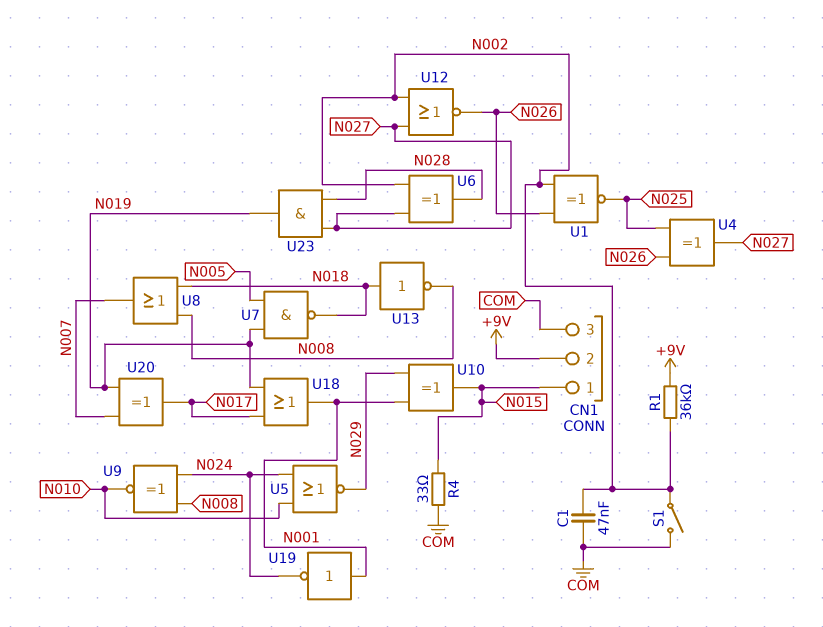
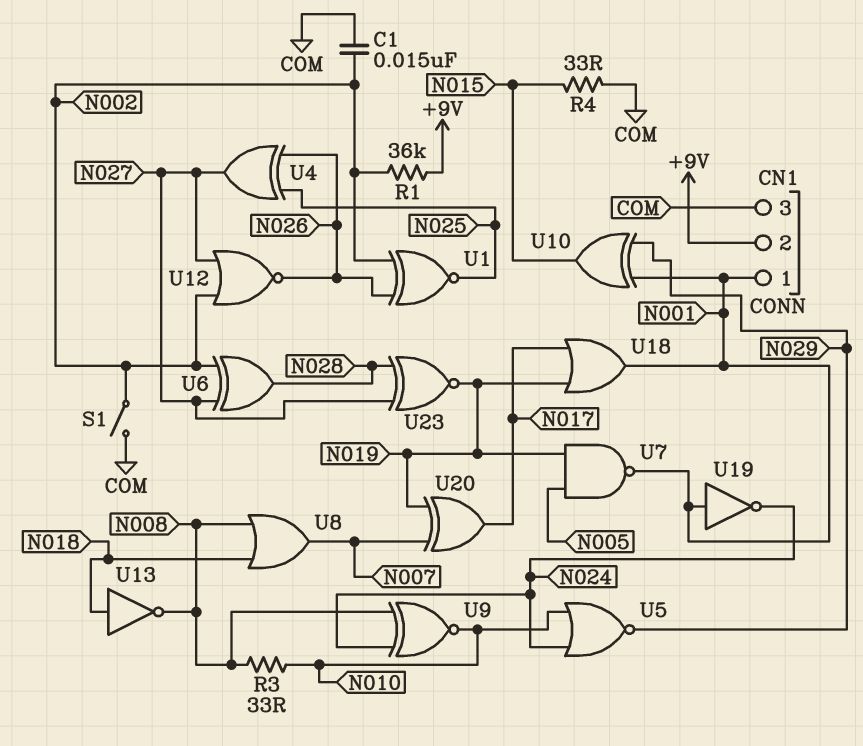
C1: 47nF (COM, N002) -> 15nF (COM, N002)
CN1 pin 1: N015 -> N001
R3: none -> 33 (N008, N010)
U7: NAND (in N005, in N019, out N018) -> NAND (in N005, in N019, out N001)
U23: AND (in N027, in N028, out N019) -> XNOR (in N027, in N028, out N019)

